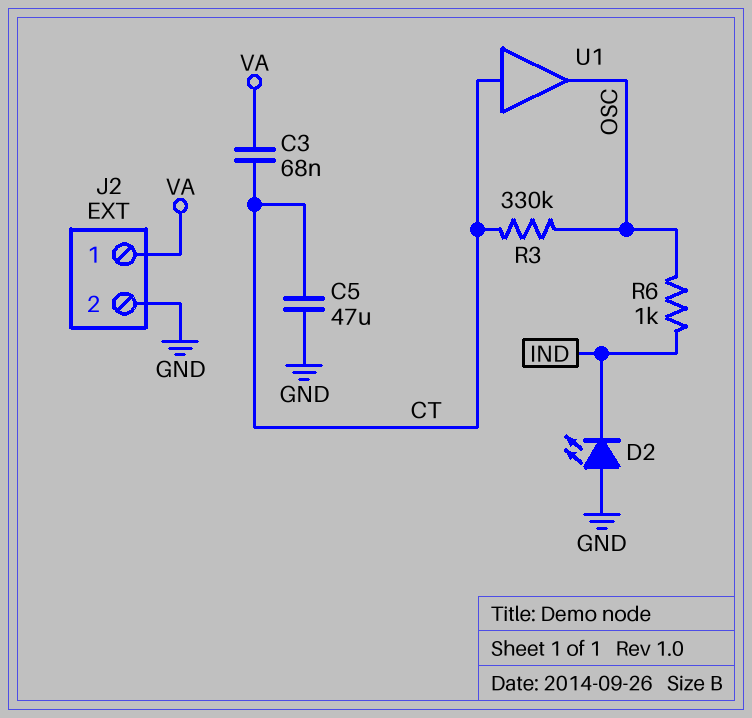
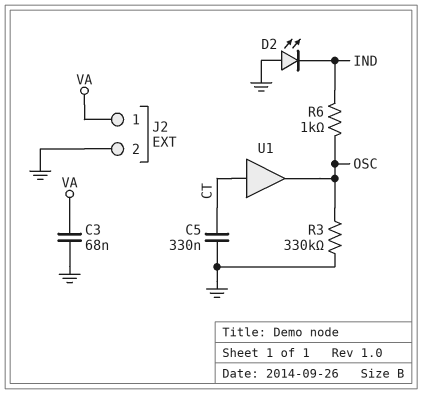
C3: 68nF (CT, VA) -> 68nF (GND, VA)
C5: 47uF (CT, GND) -> 330nF (CT, GND)
R3: 330k (CT, OSC) -> 330k (GND, OSC)

